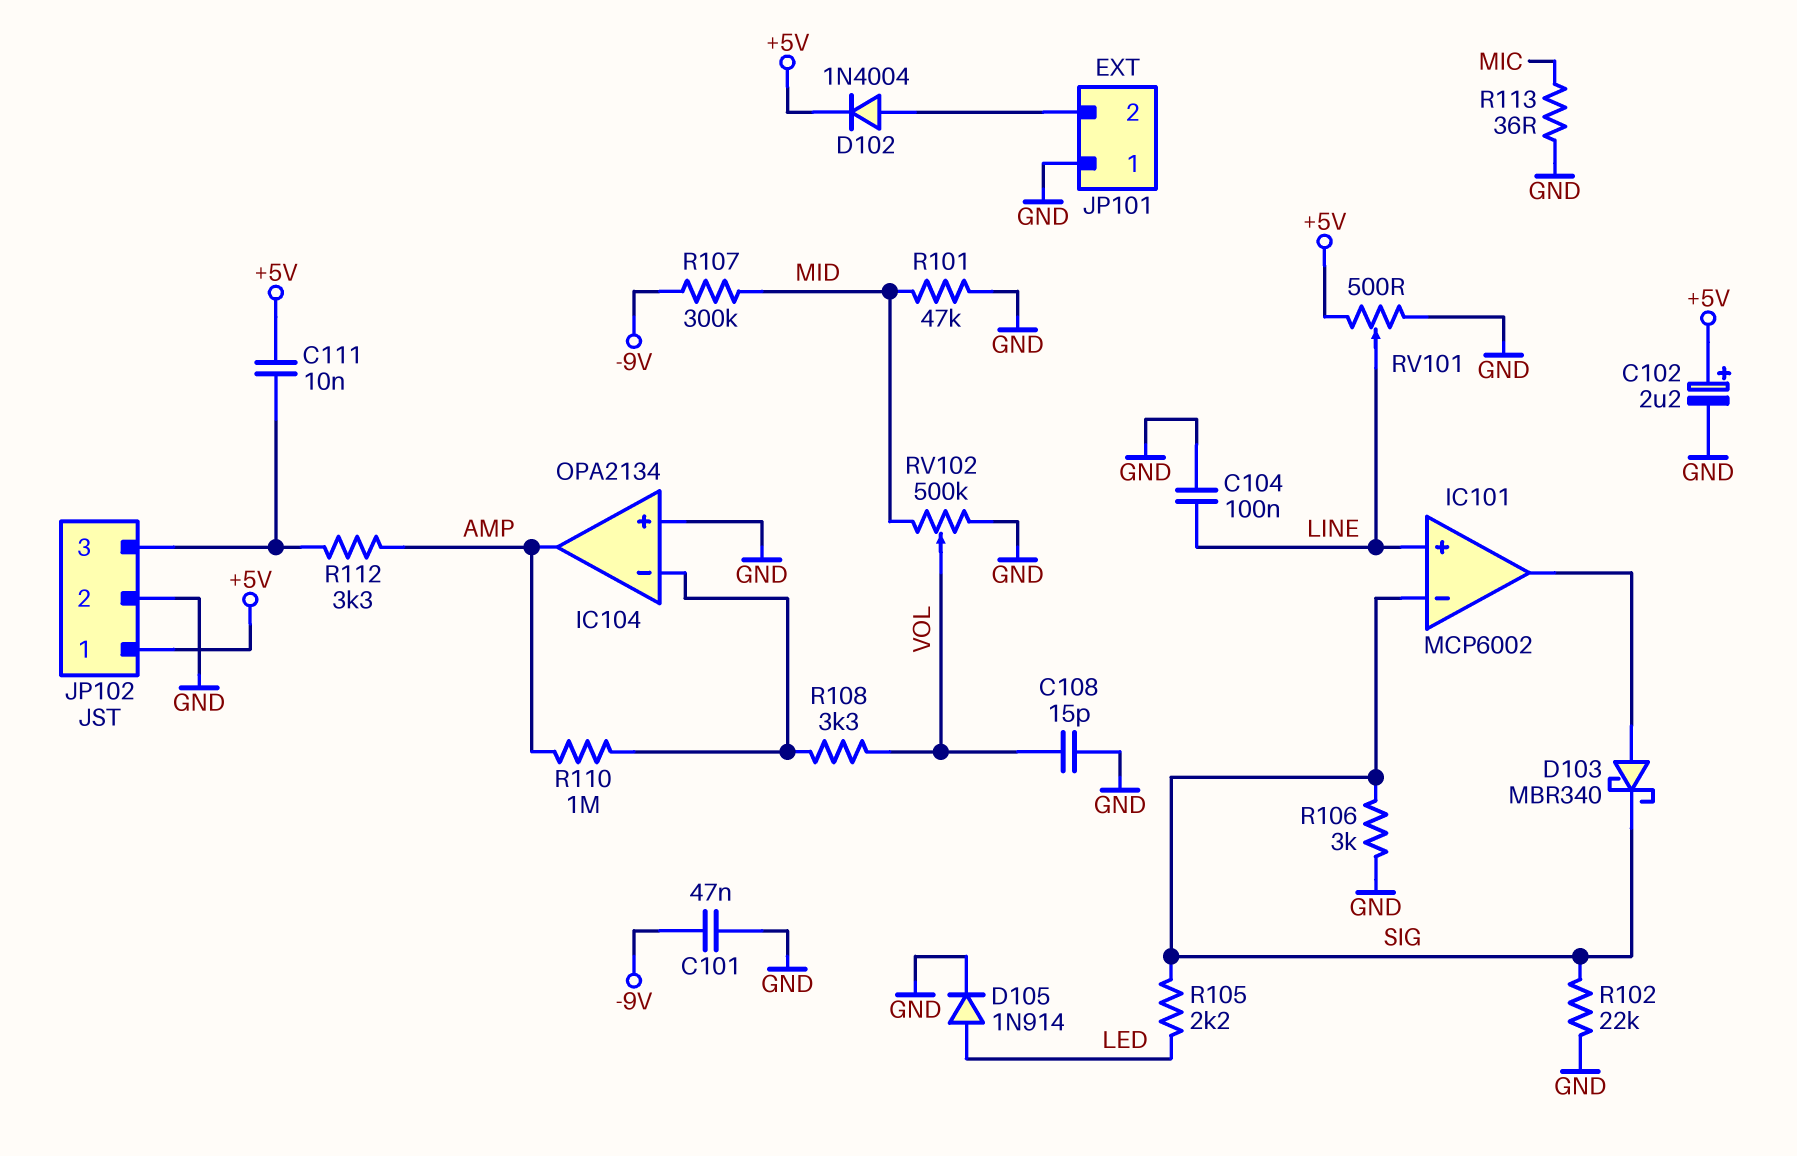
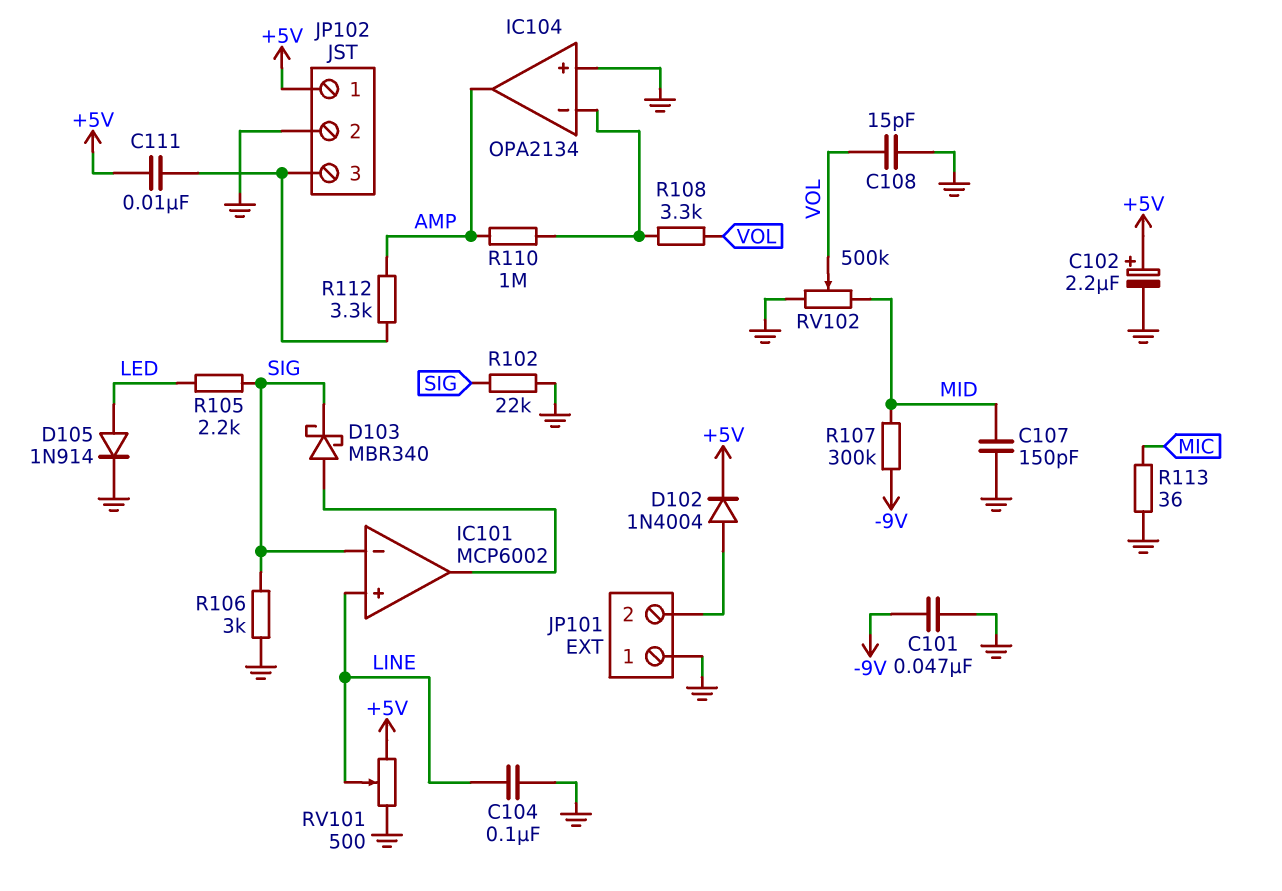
C107: none -> 150pF (GND, MID)
R101: 47k (GND, MID) -> none

